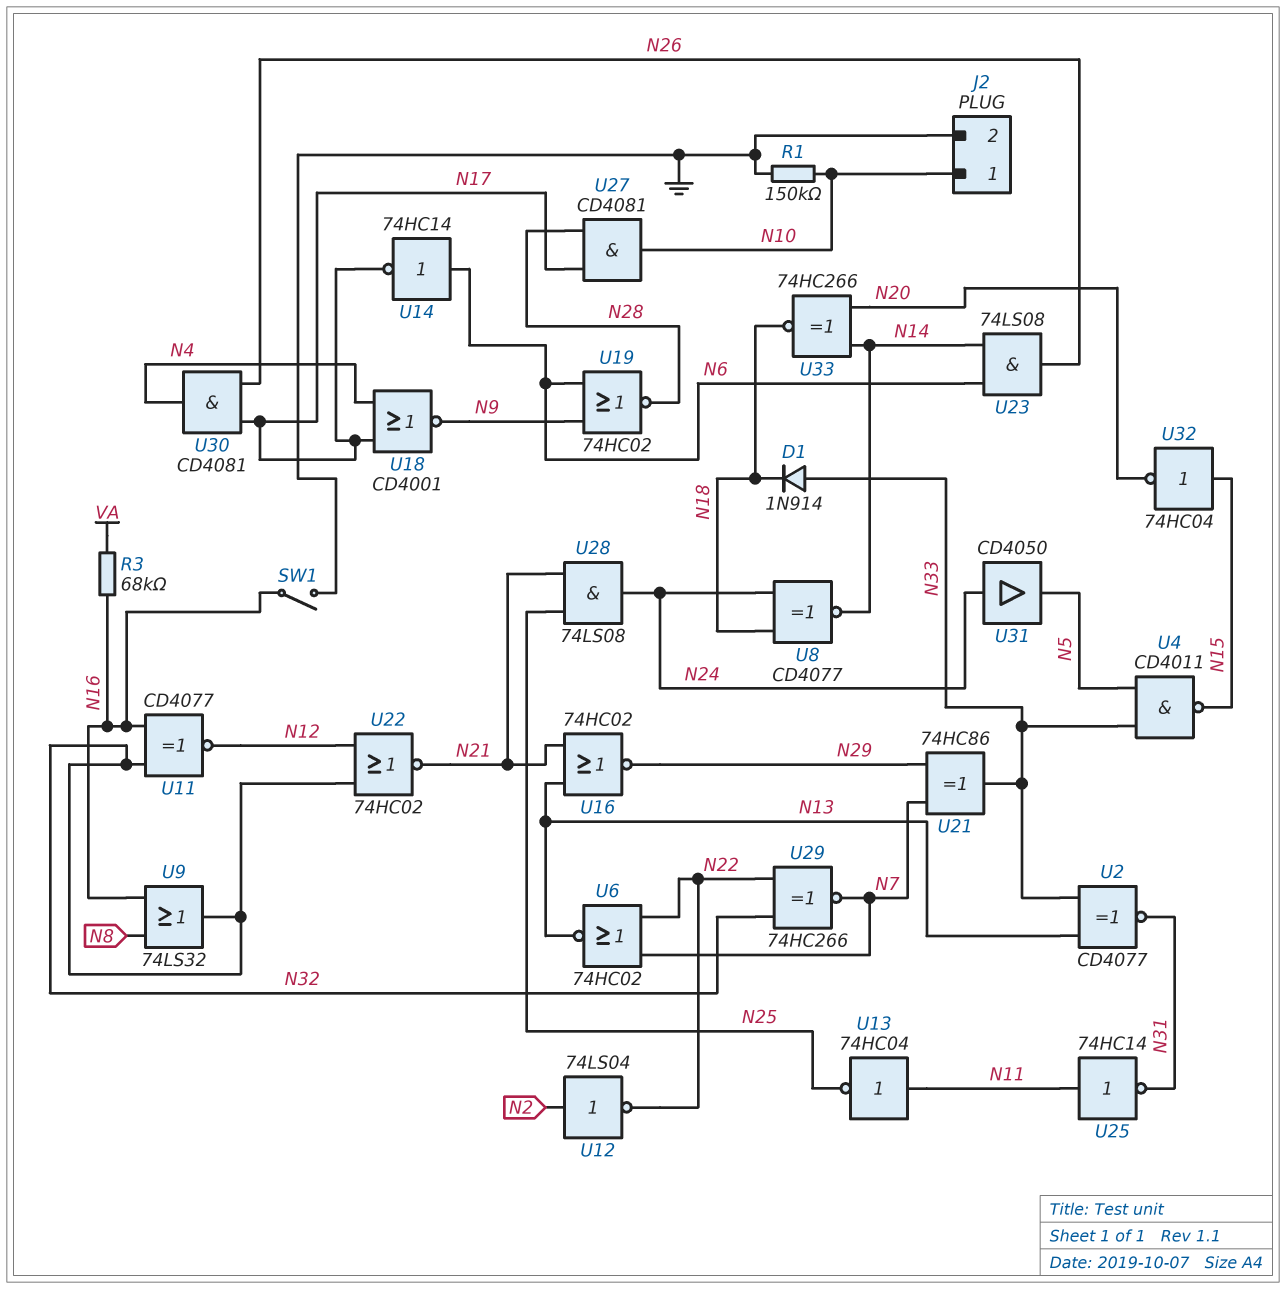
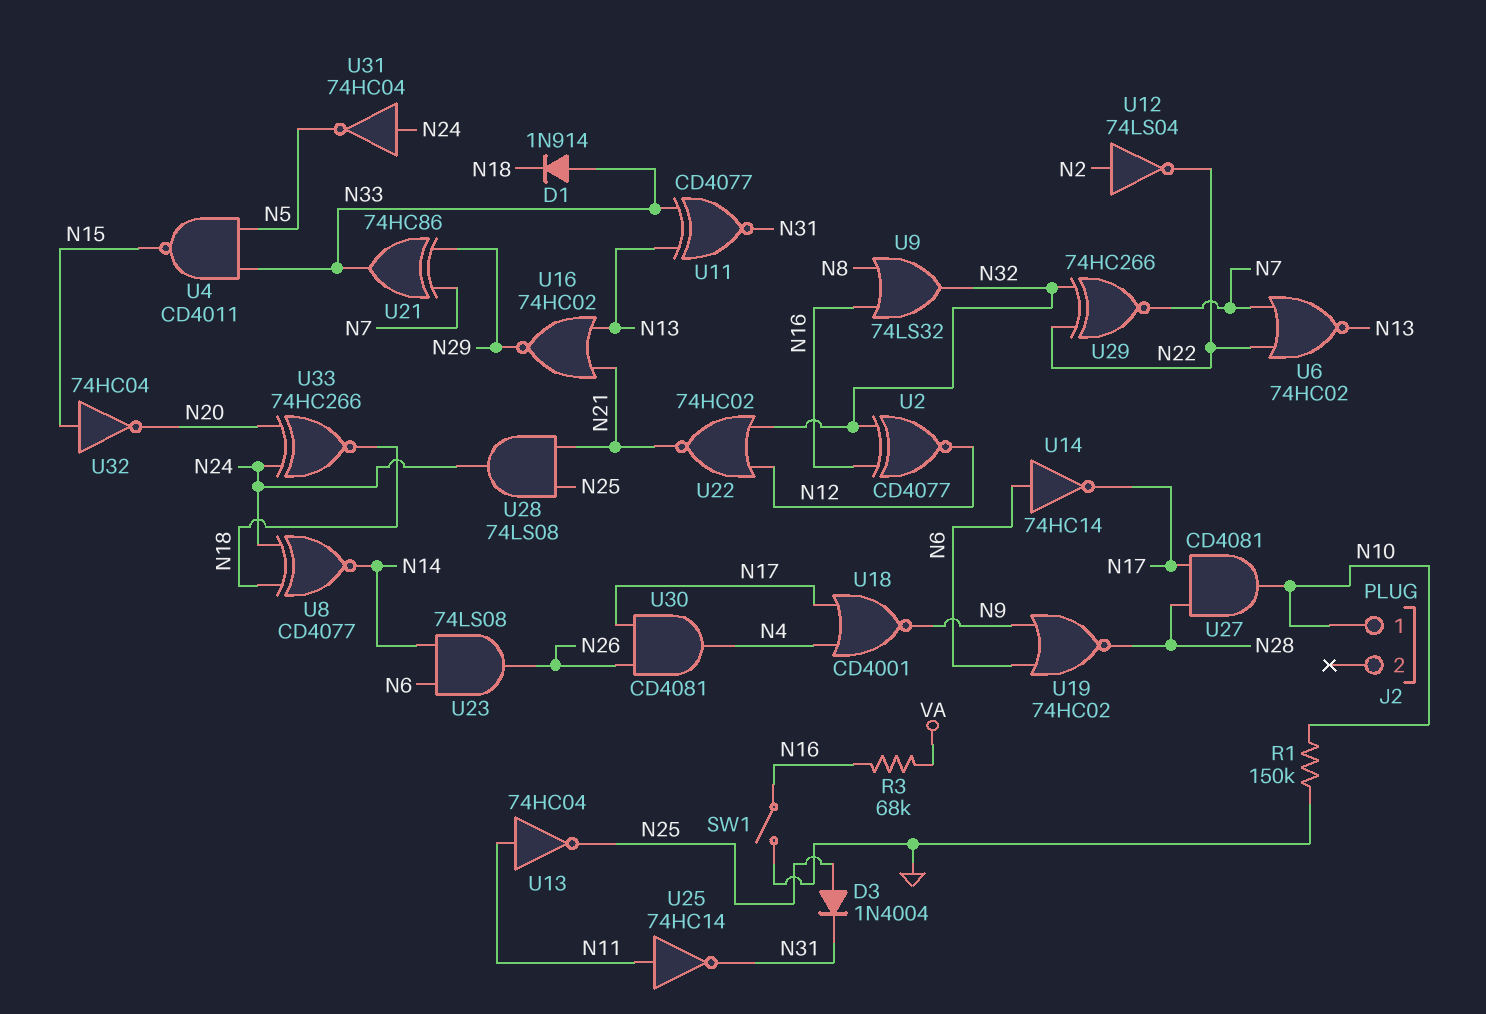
D3: none -> diode 1N4004 (A N25, K N31)
J2 pin 2: GND -> none
U2: XNOR CD4077 (in N13, in N33, out N31) -> XNOR CD4077 (in N16, in N32, out N12)
U11: XNOR CD4077 (in N16, in N32, out N12) -> XNOR CD4077 (in N13, in N33, out N31)
U31: buffer CD4050 (in N24, out N5) -> NOT 74HC04 (in N24, out N5)
U33: XNOR 74HC266 (in N14, in N20, out N18) -> XNOR 74HC266 (in N20, in N24, out N18)

